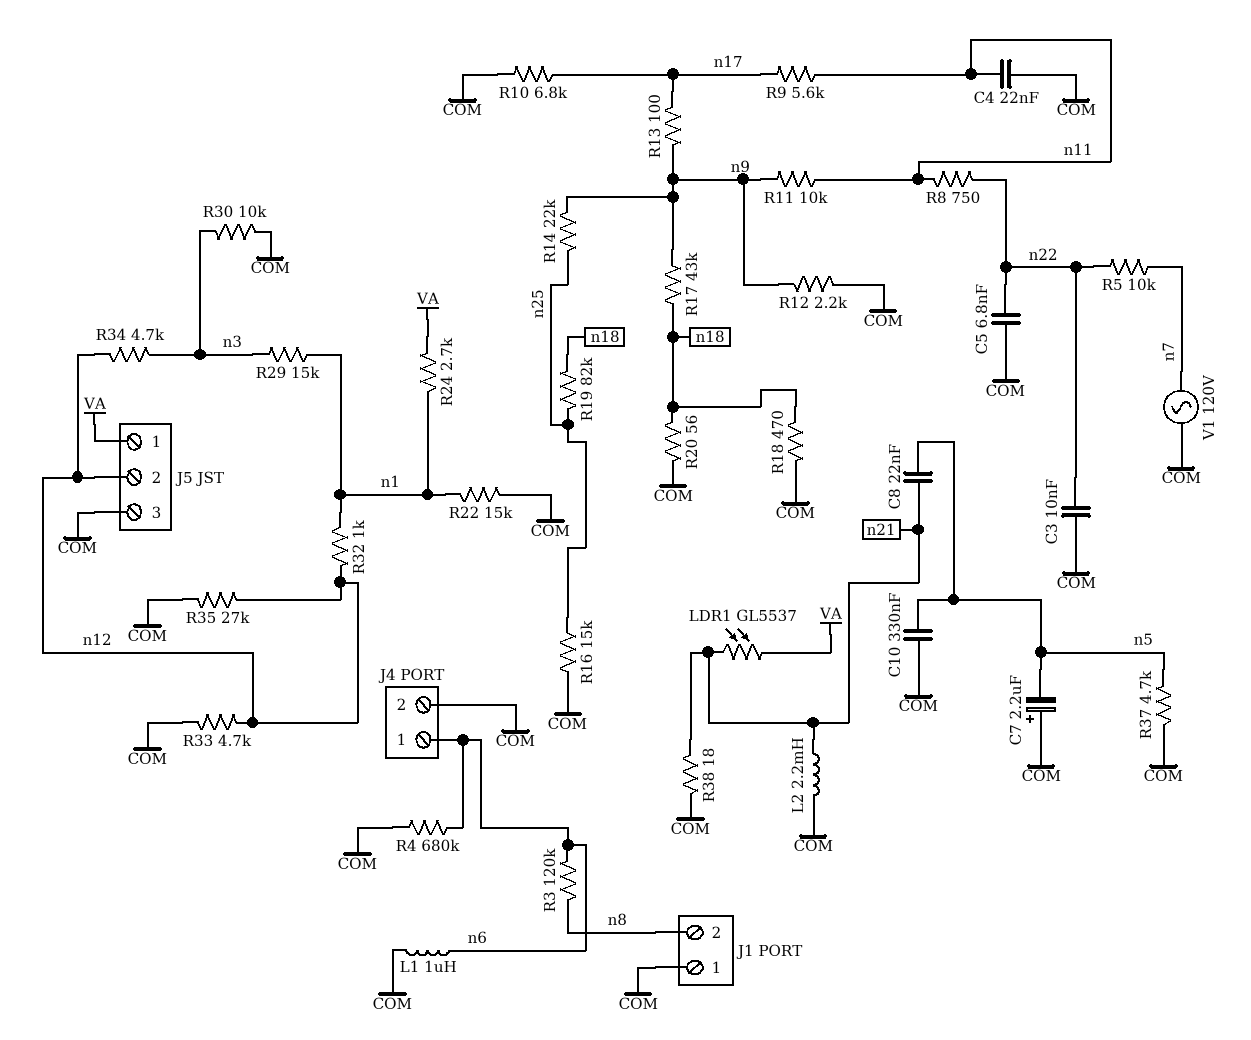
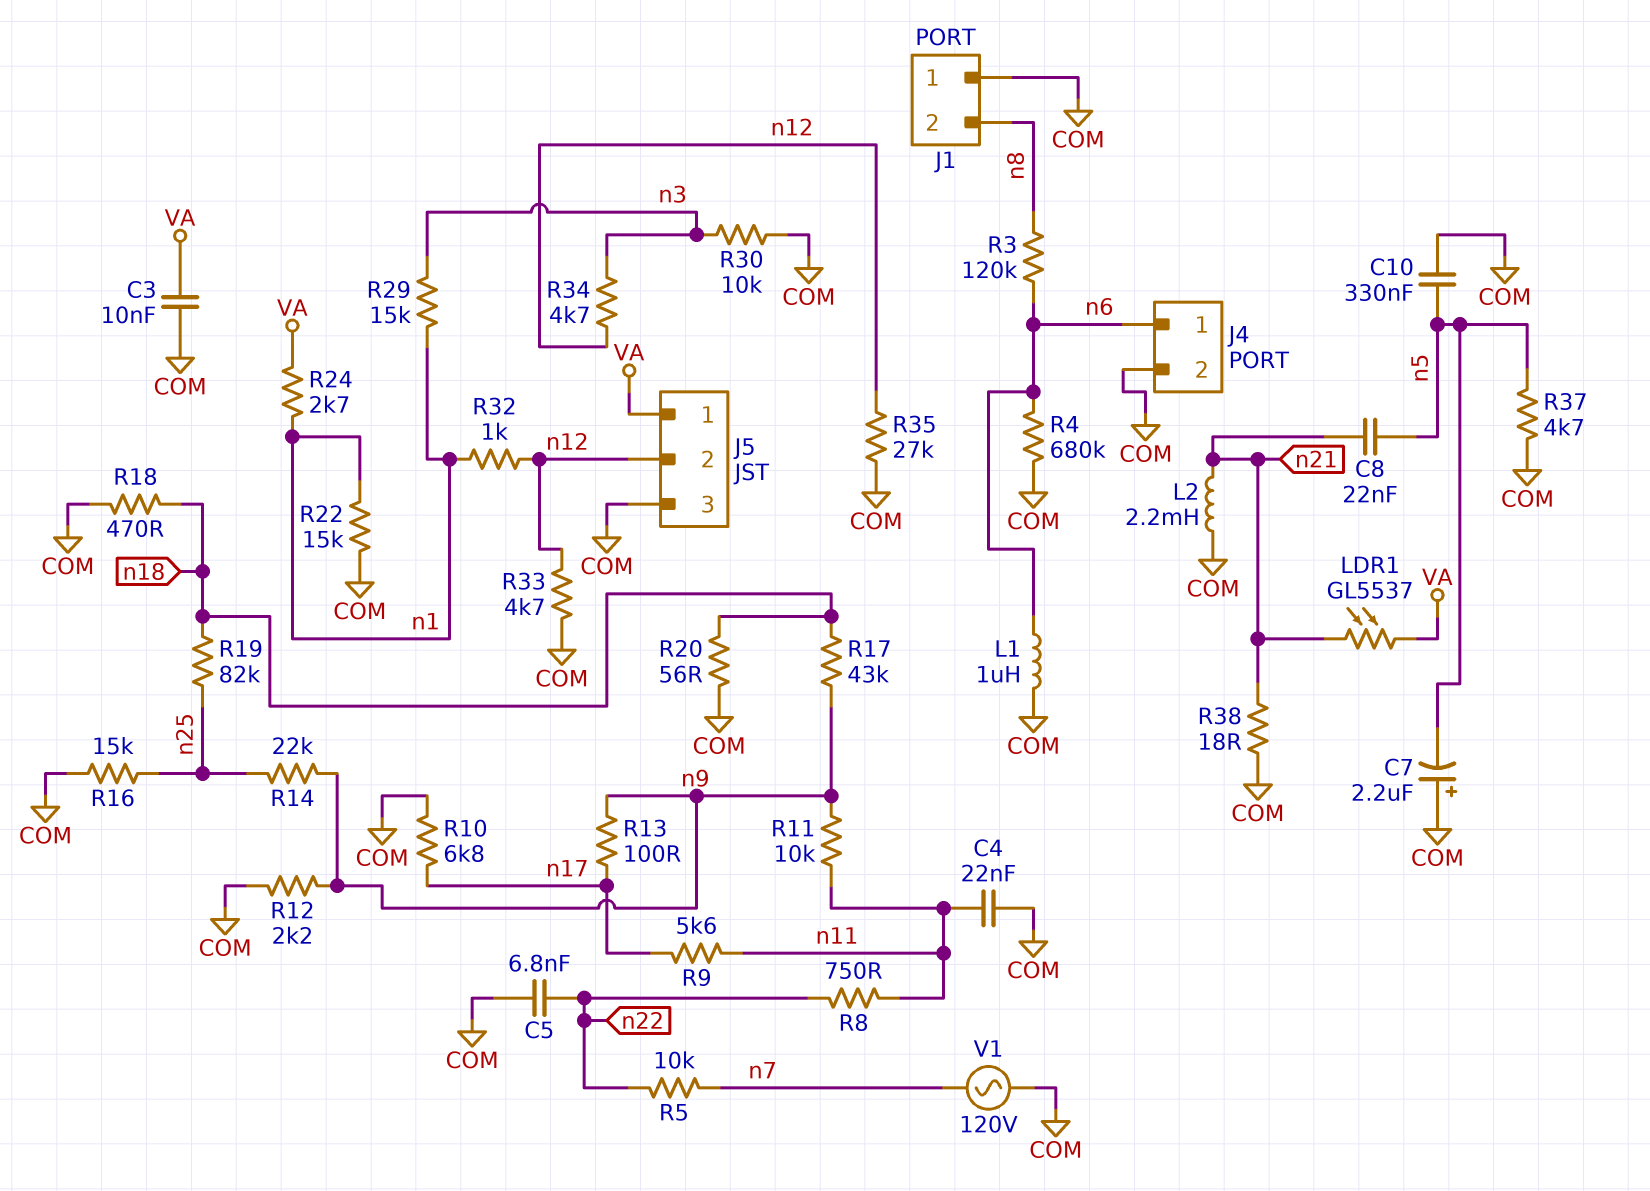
C3: 10nF (COM, n22) -> 10nF (COM, VA)

